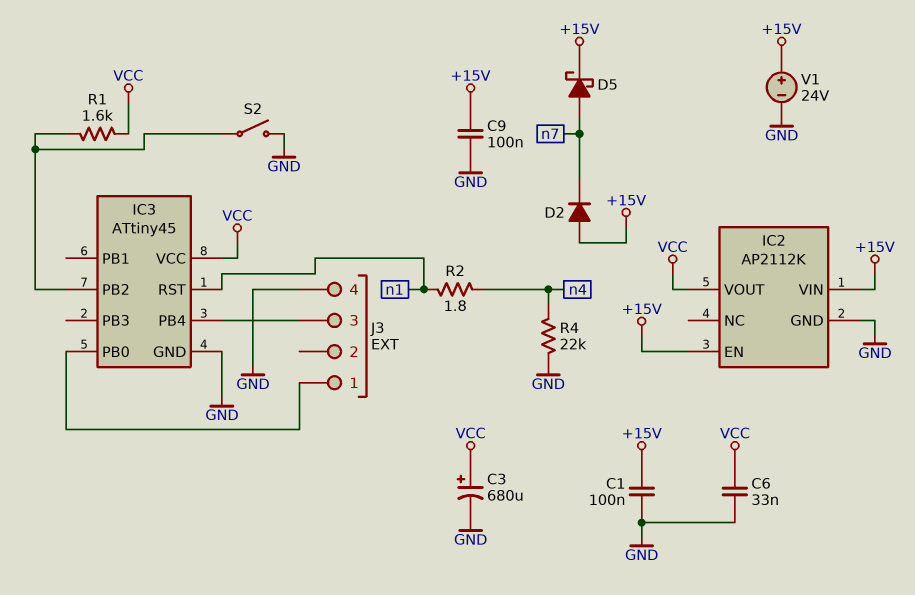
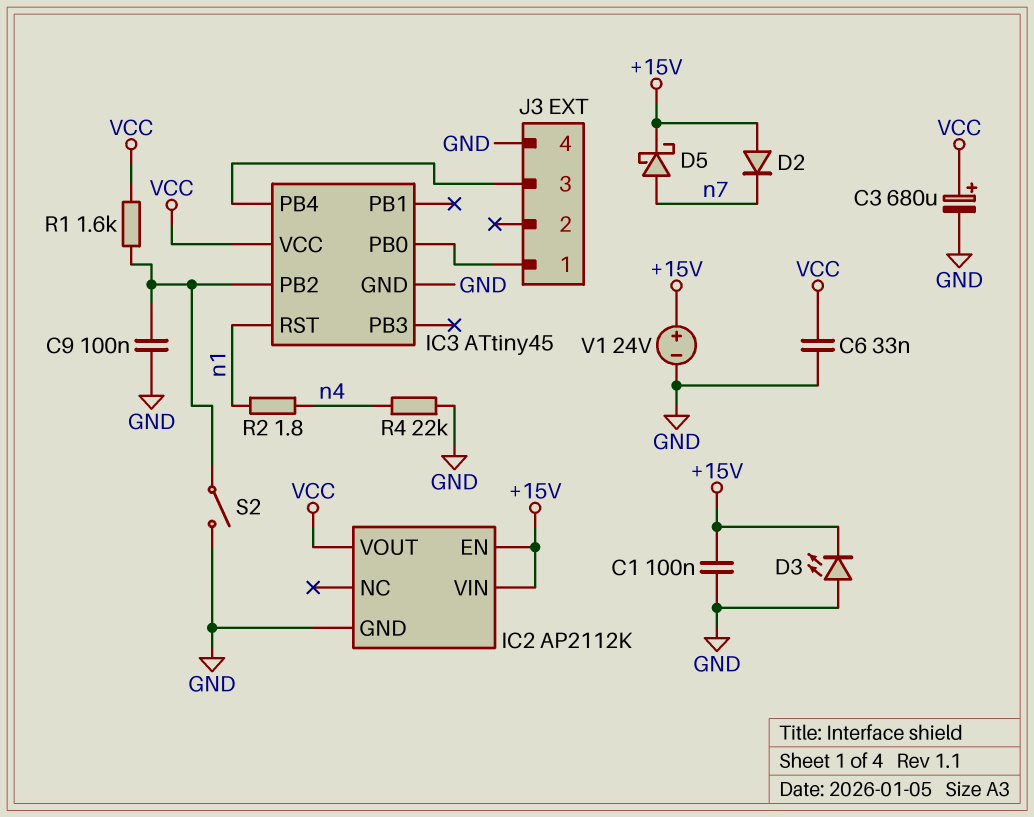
C9: 100nF (+15V, GND) -> 100nF (GND, IC3/PB2)
D3: none -> LED (A GND, K +15V)

